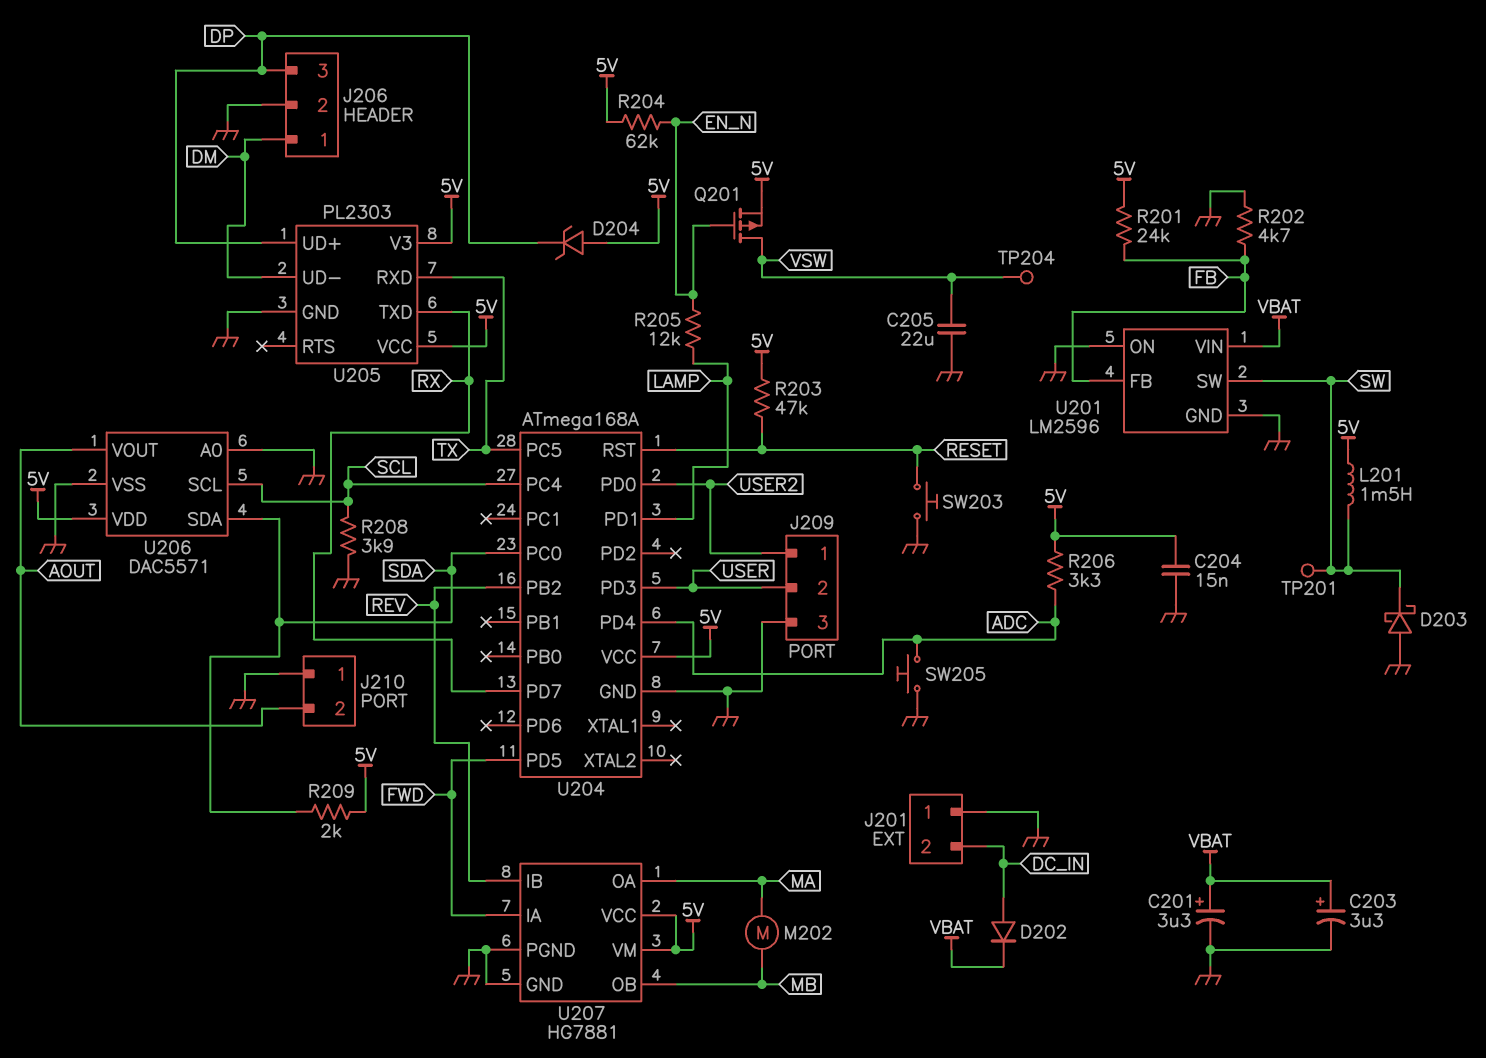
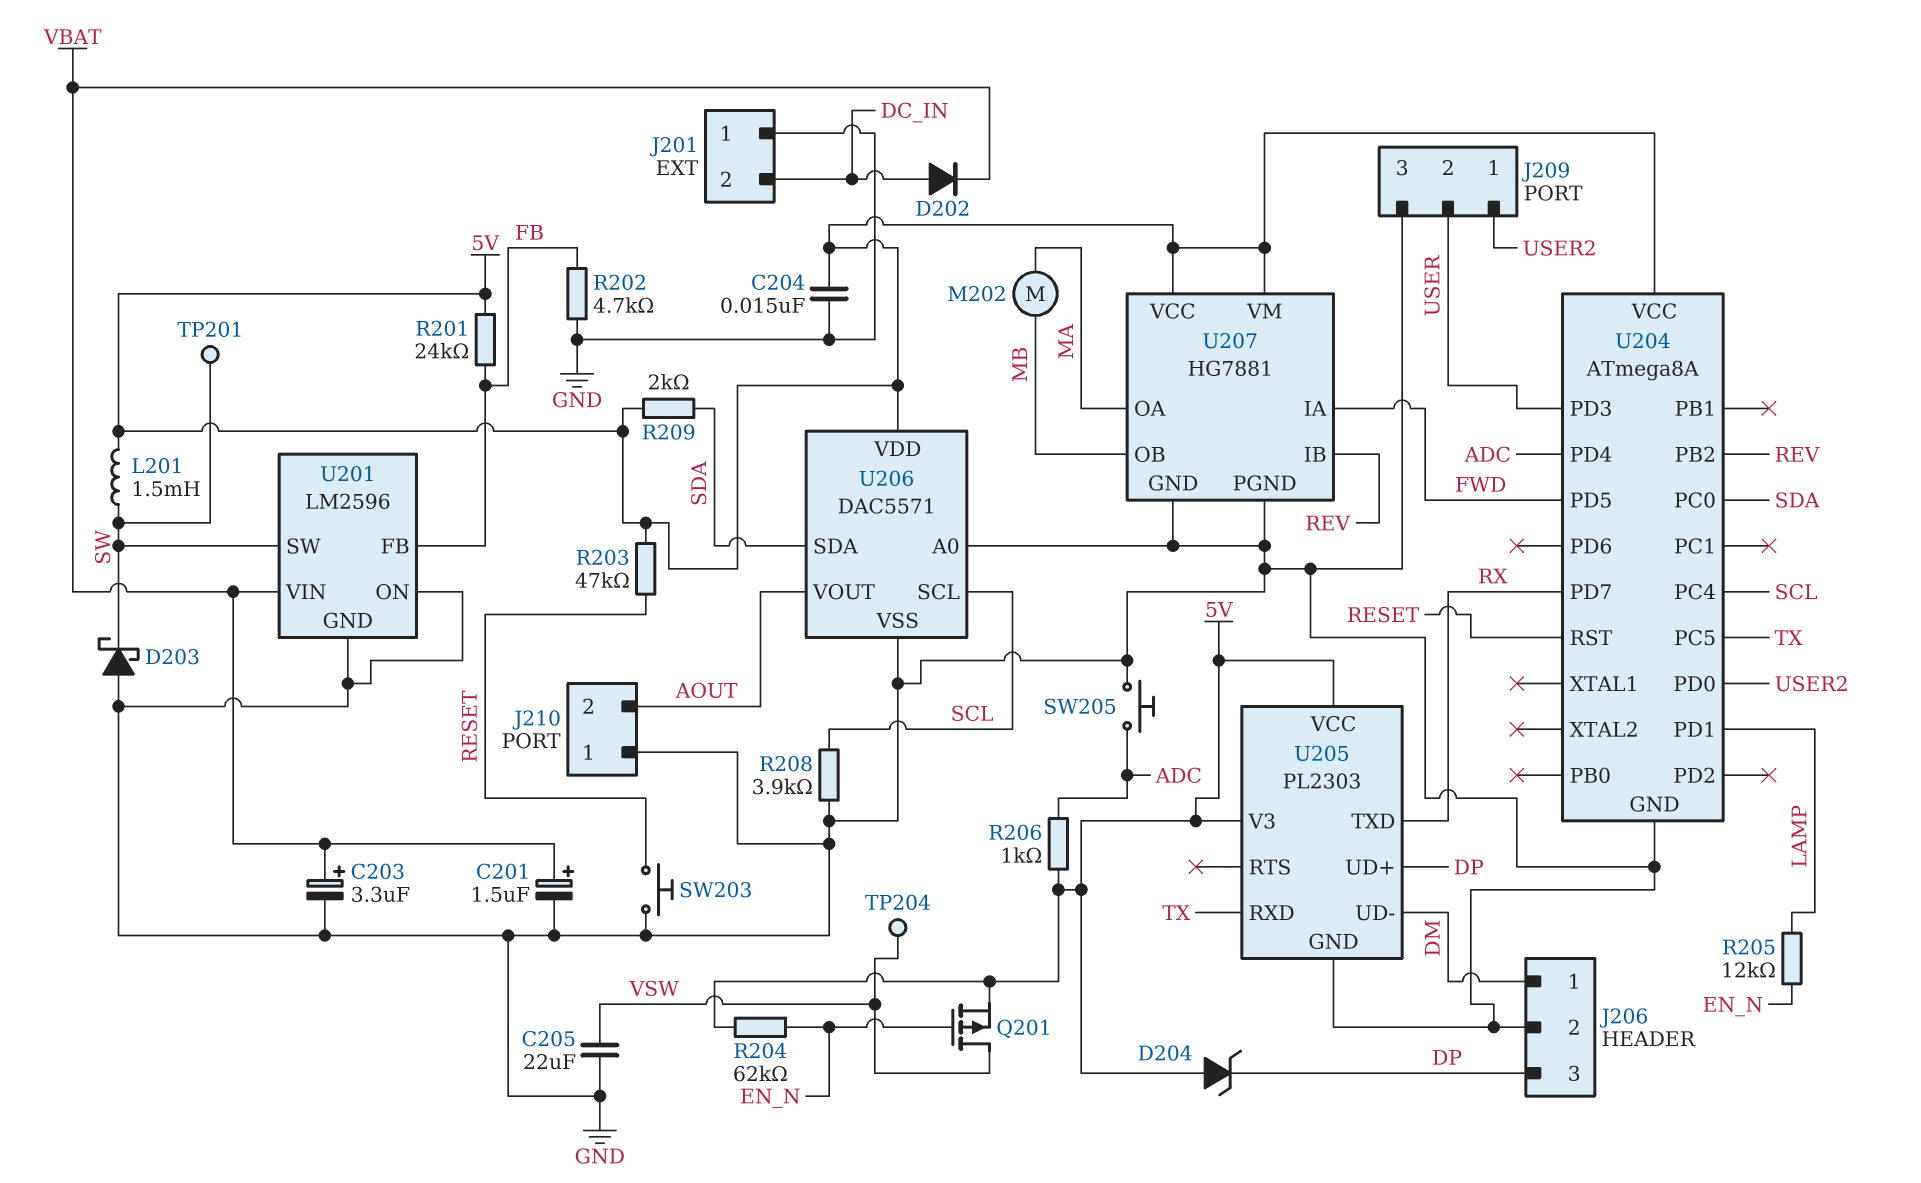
C201: 3.3uF (plus VBAT, minus GND) -> 1.5uF (plus VBAT, minus GND)
R206: 3.3k (5V, ADC) -> 1k (5V, ADC)
U204: ATmega168A -> ATmega8A

